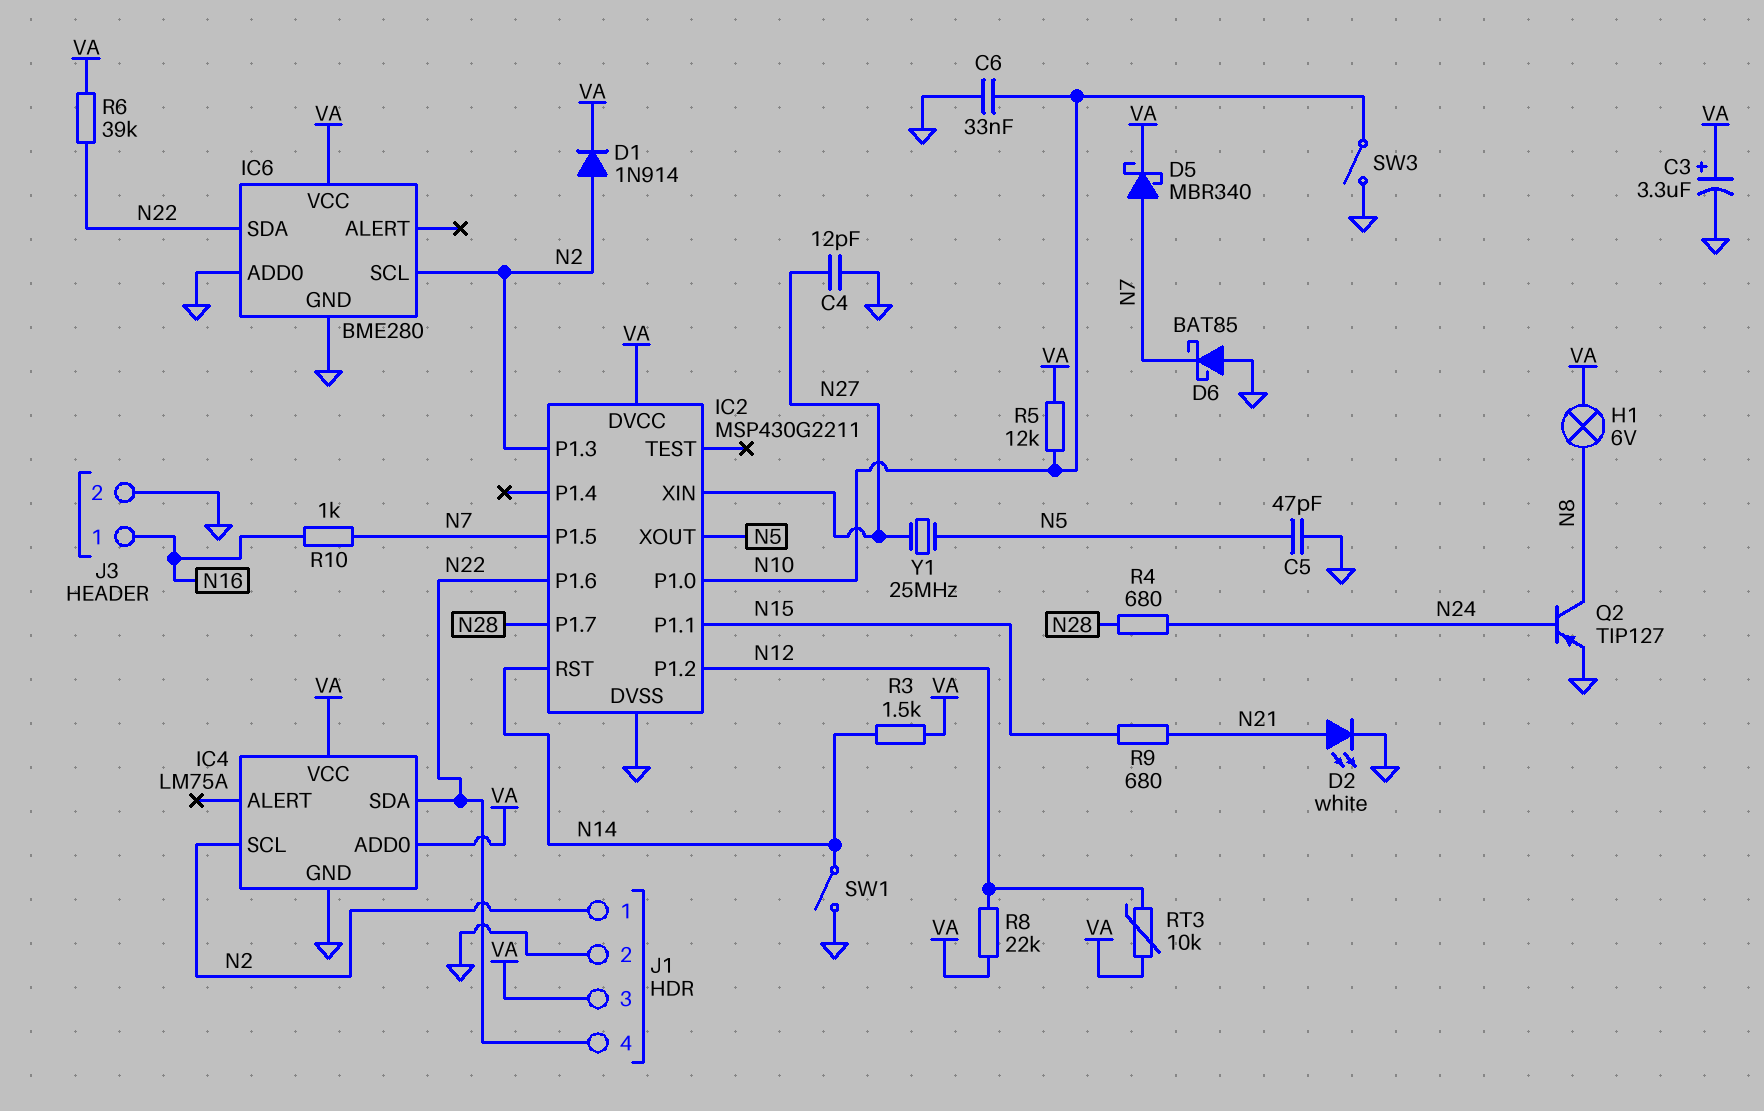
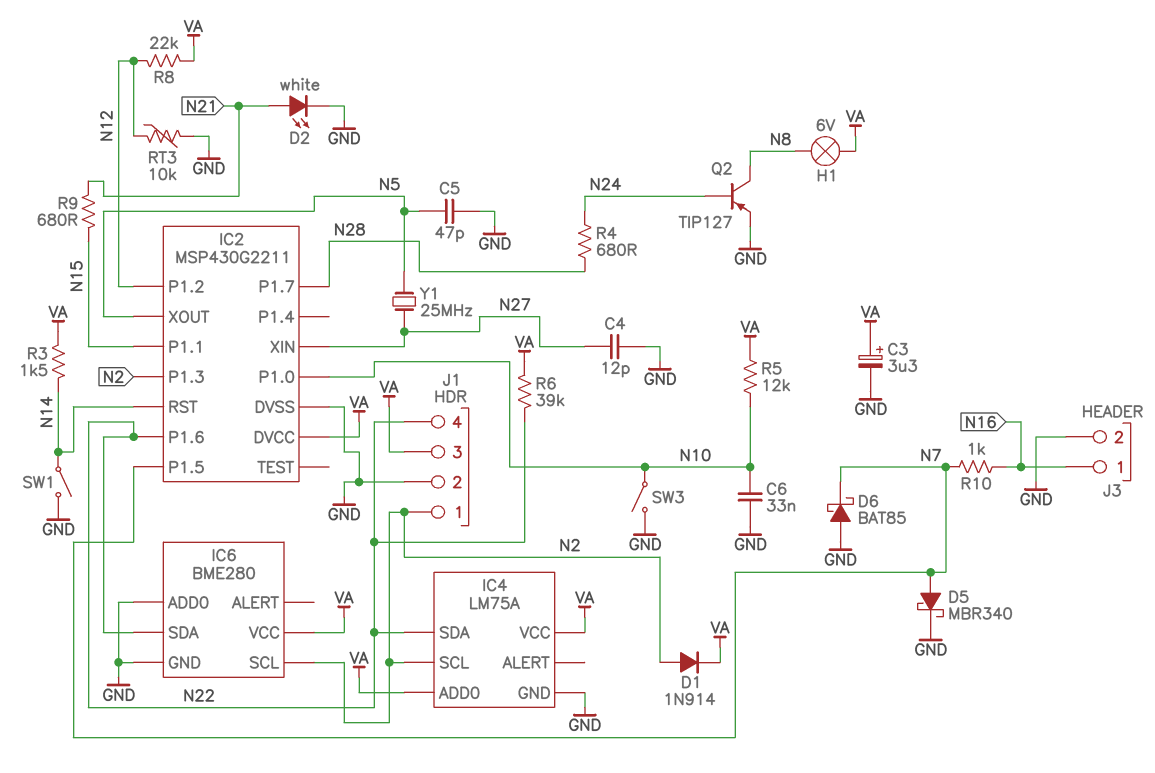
D5: schottky MBR340 (A N7, K VA) -> schottky MBR340 (A N7, K GND)
RT3: 10k (N12, VA) -> 10k (GND, N12)

